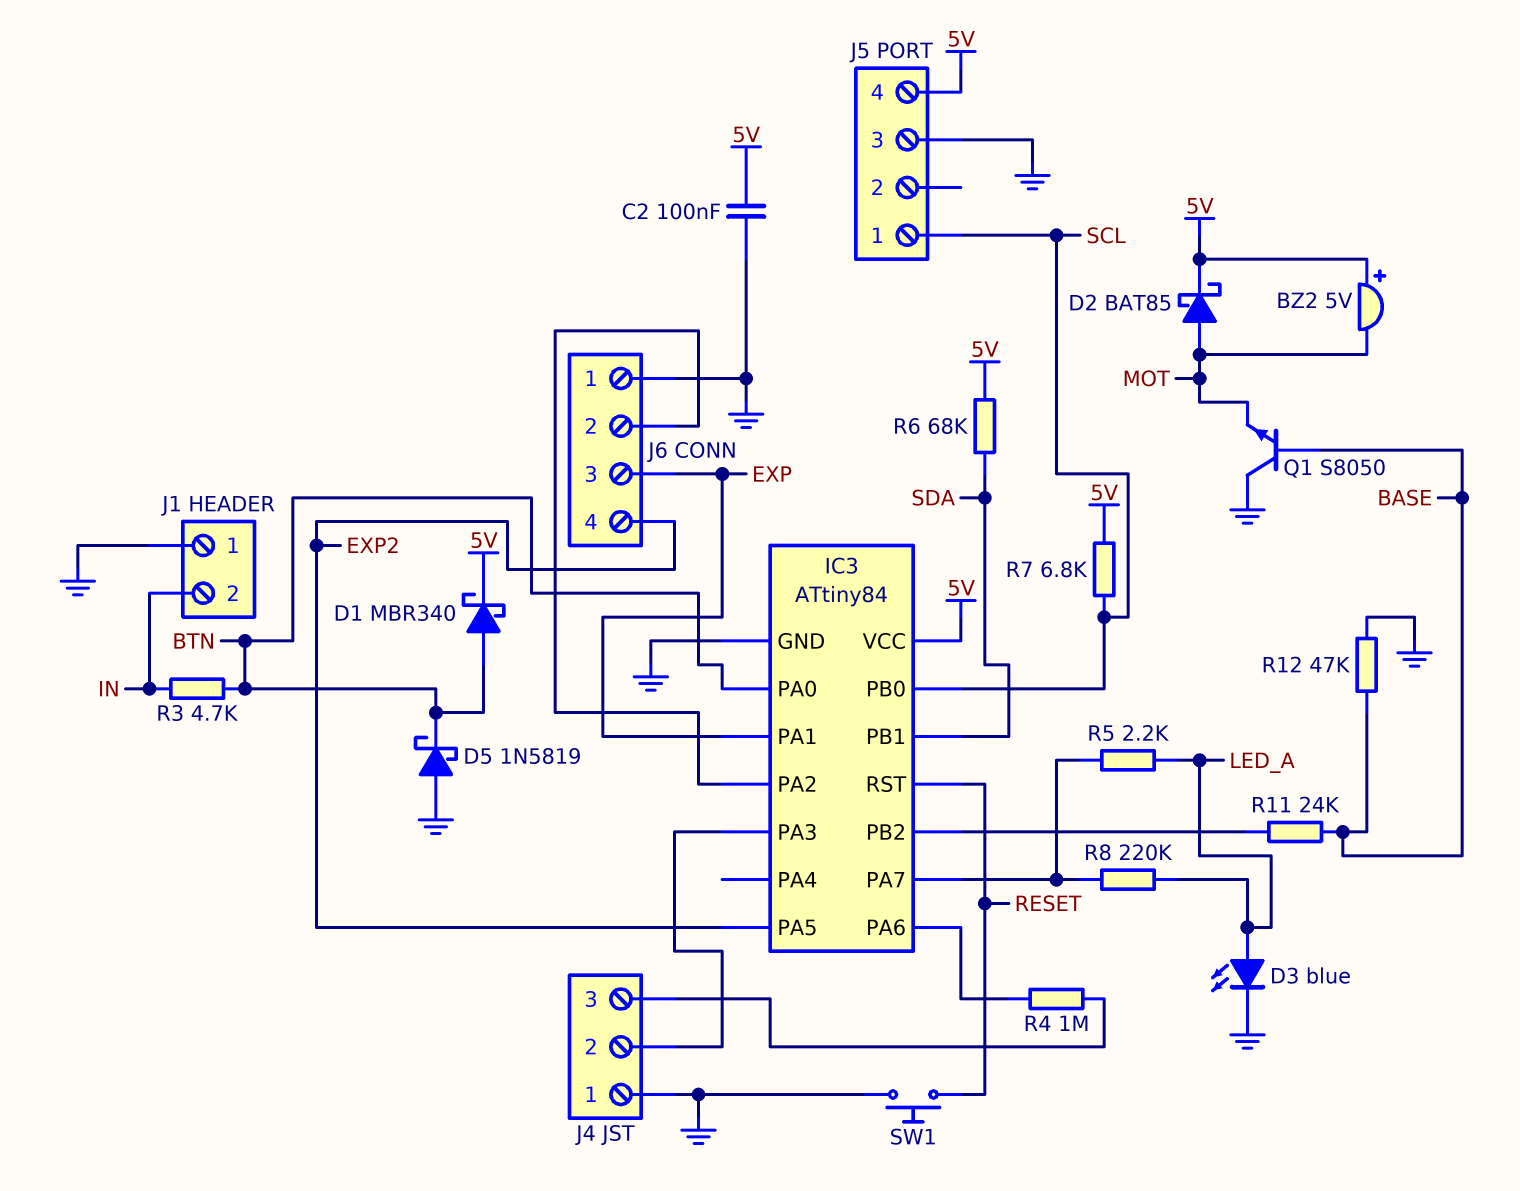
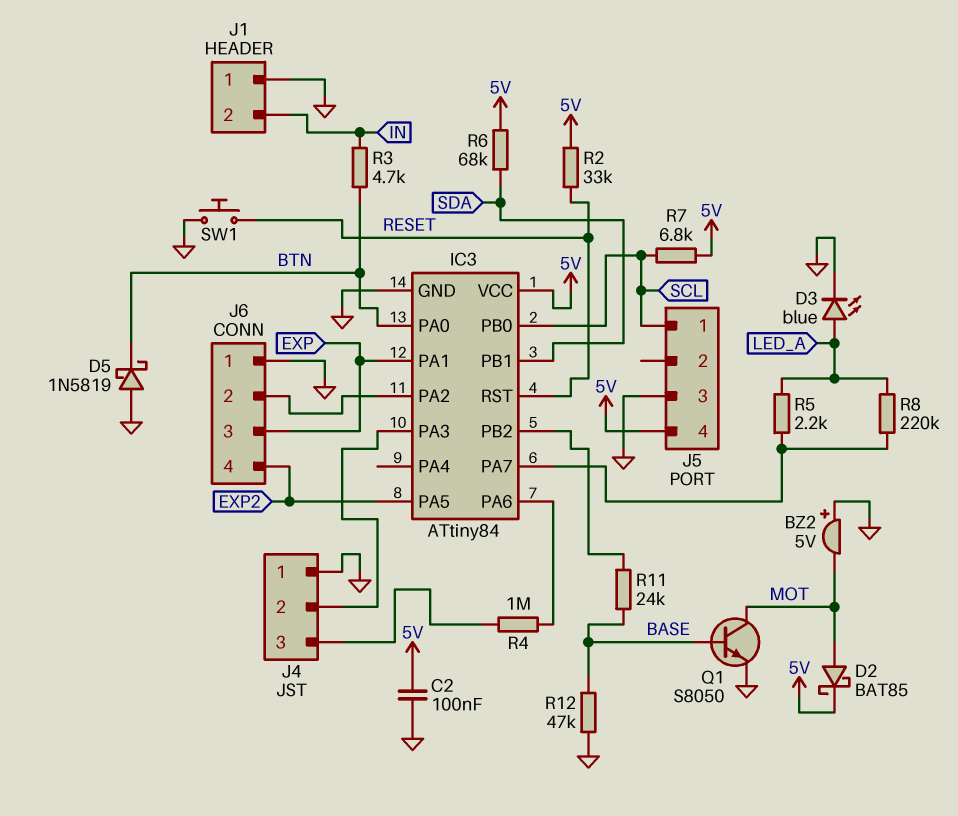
BZ2: buzzer 5V (plus 5V, minus MOT) -> buzzer 5V (plus GND, minus MOT)
D1: schottky MBR340 (A BTN, K 5V) -> none
Q1: NPN S8050 (B BASE, C GND, E MOT) -> NPN S8050 (B BASE, C MOT, E GND)
R2: none -> 33k (5V, RESET)

